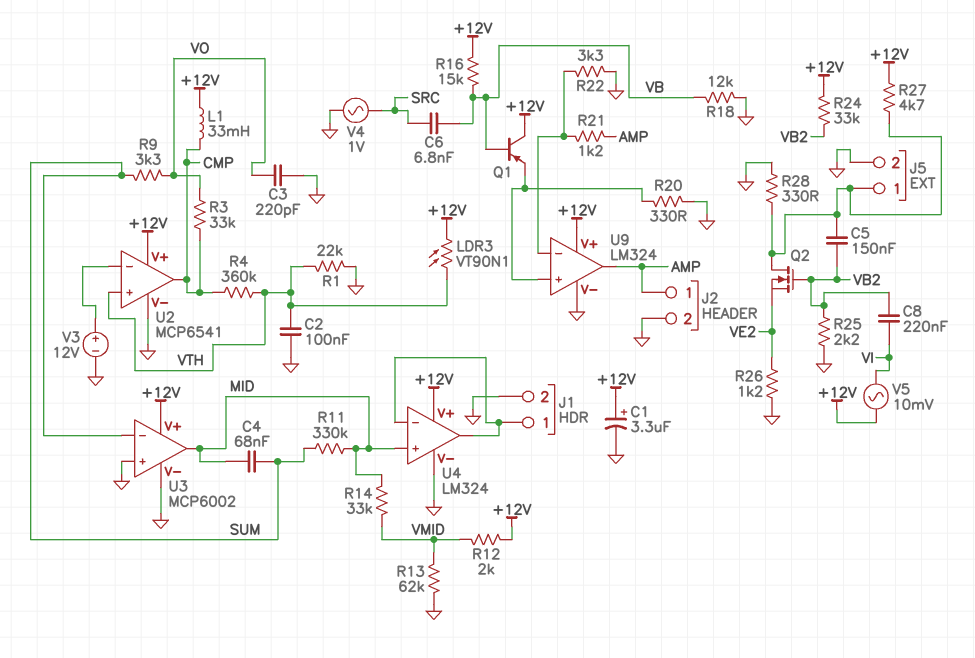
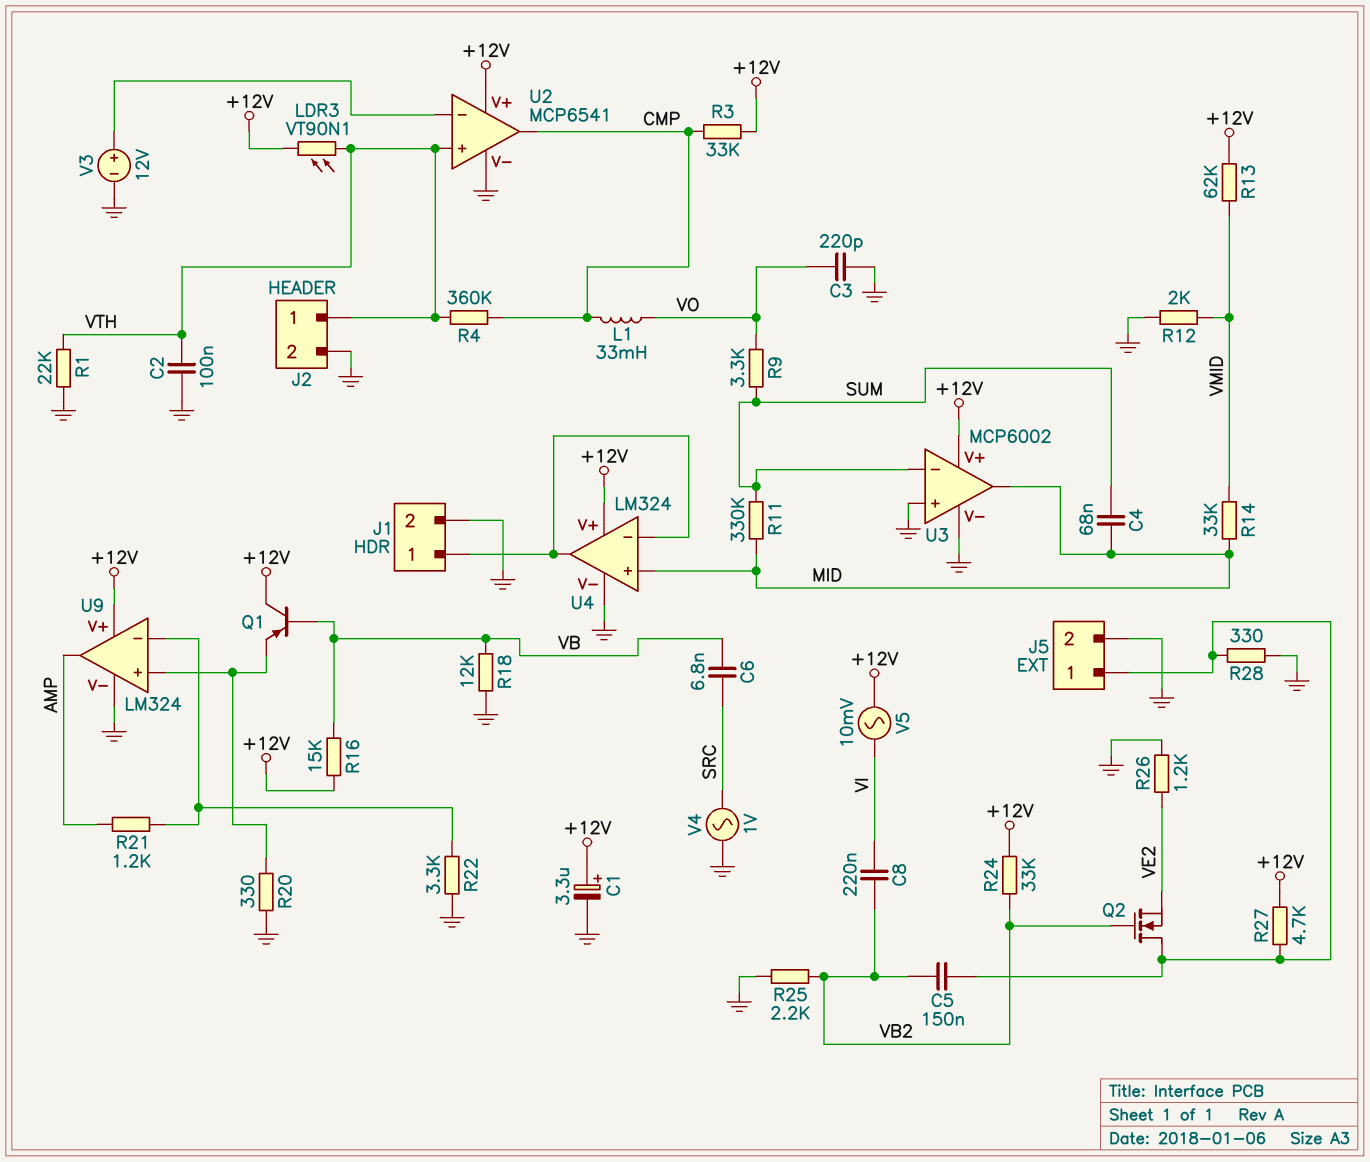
J2 pin 1: AMP -> VTH
L1: 33mH (+12V, CMP) -> 33mH (CMP, VO)
R3: 33k (CMP, VO) -> 33k (+12V, CMP)
R12: 2k (+12V, VMID) -> 2k (GND, VMID)
R13: 62k (GND, VMID) -> 62k (+12V, VMID)

